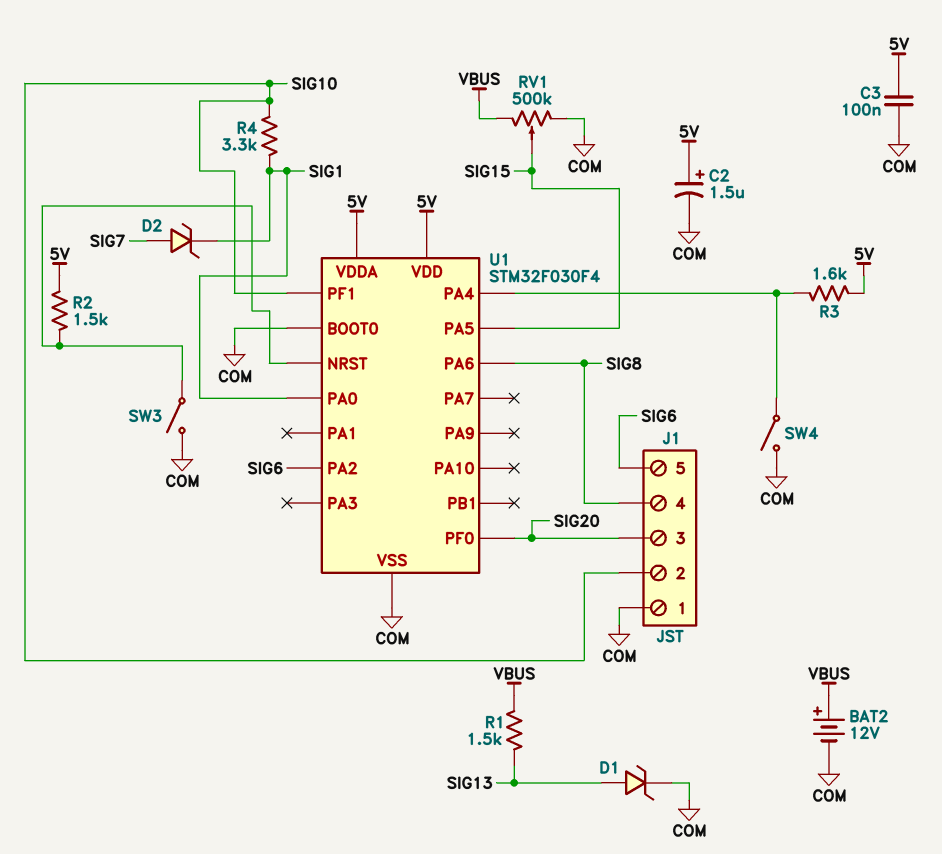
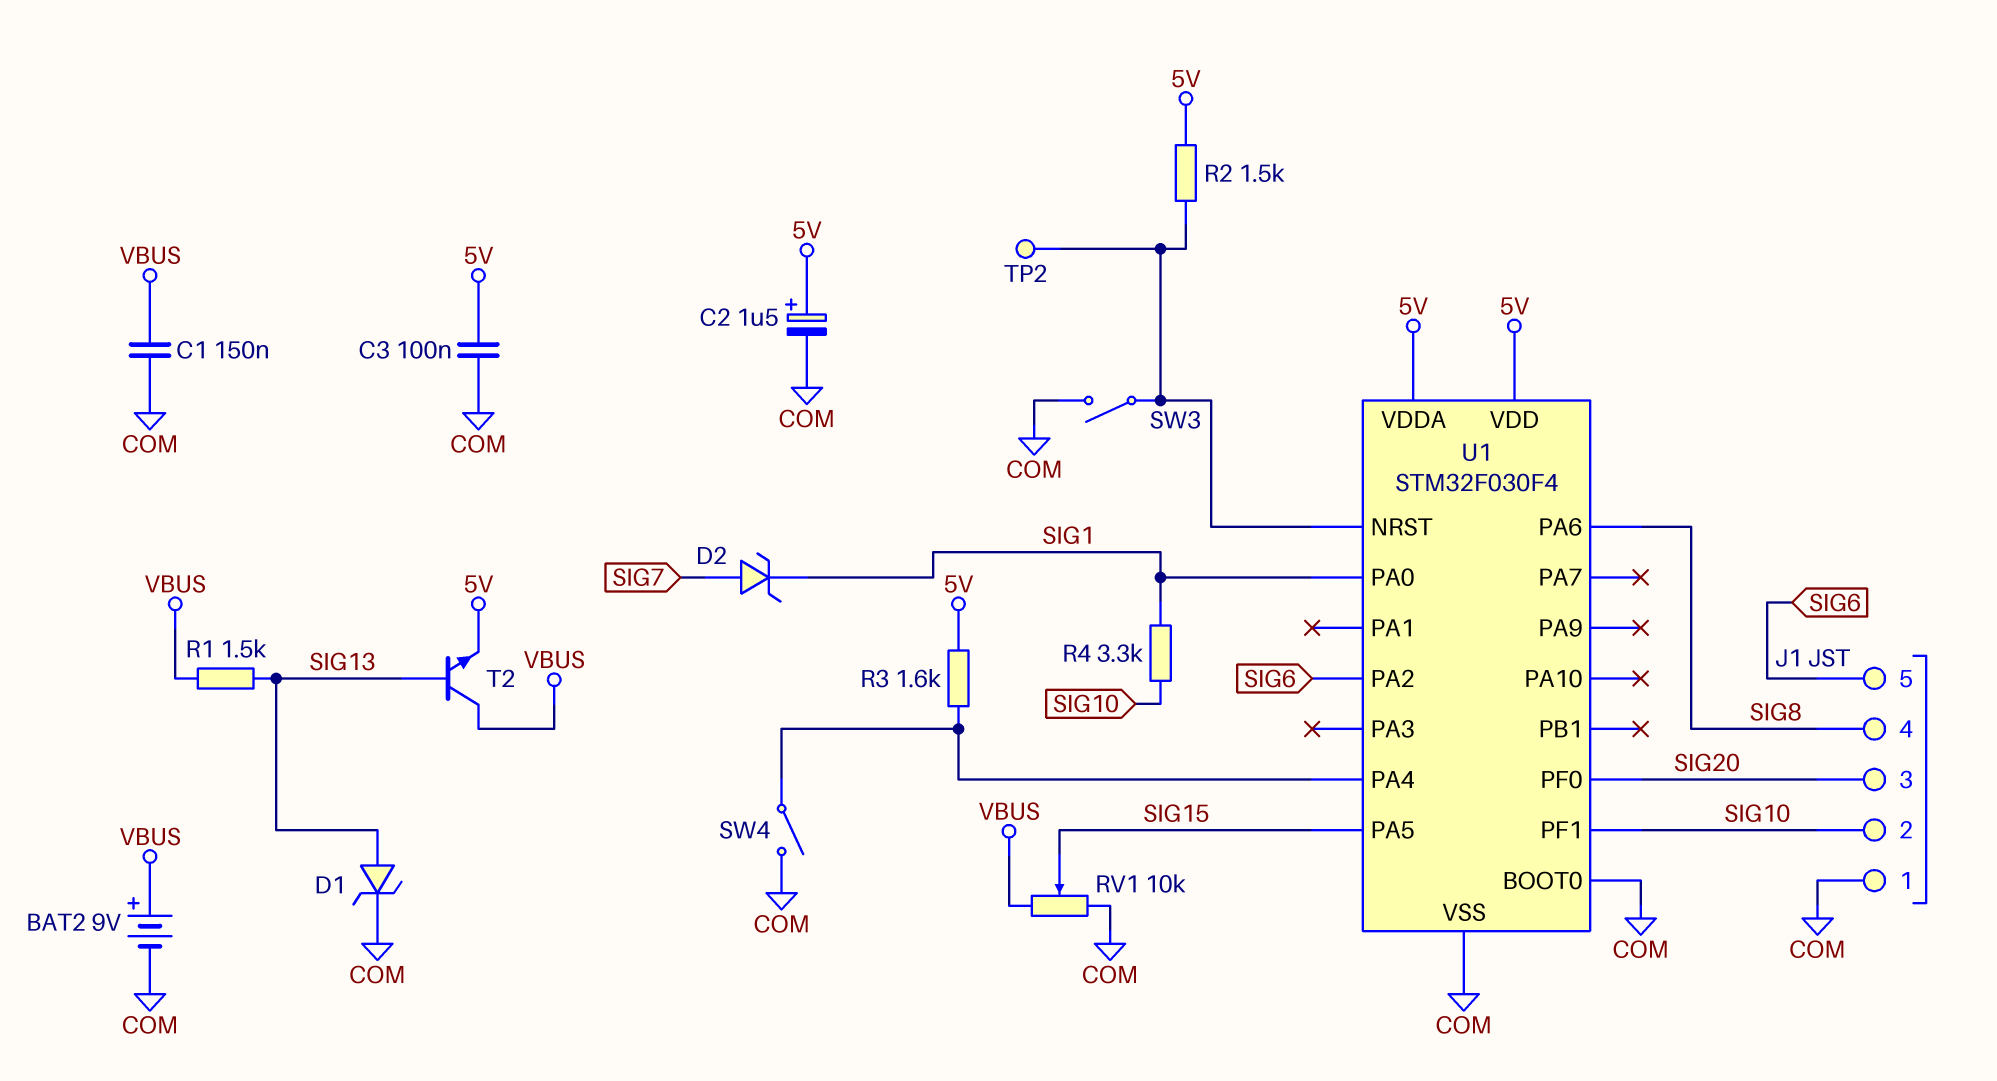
BAT2: 12V (plus VBUS, minus COM) -> 9V (plus VBUS, minus COM)
C1: none -> 150nF (COM, VBUS)
RV1: 500k (COM, VBUS, wiper SIG15) -> 10k (COM, VBUS, wiper SIG15)
T2: none -> NPN (B SIG13, C VBUS, E 5V)
TP2: none -> test point (U1/NRST)

